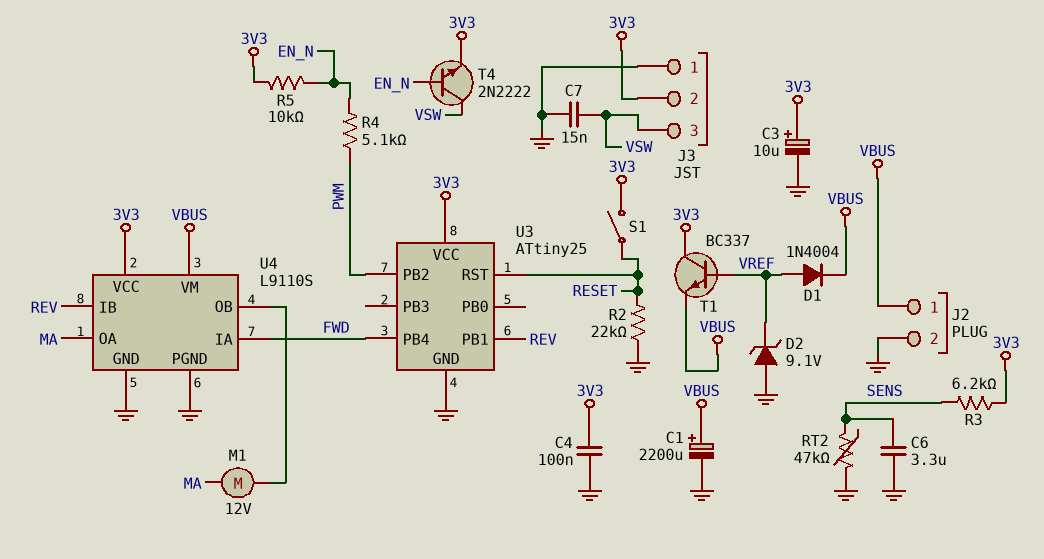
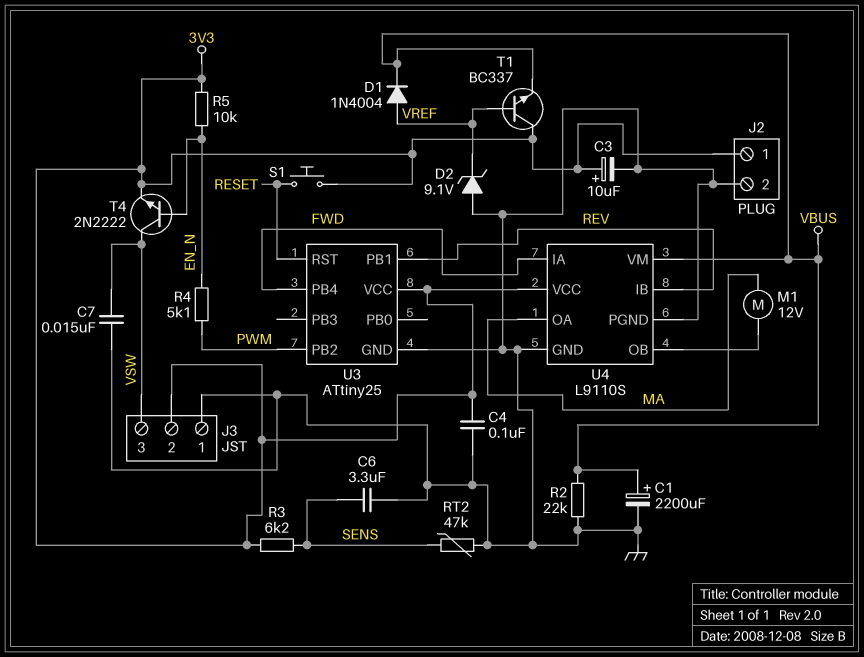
J2 pin 1: VBUS -> 3V3
R2: 22k (GND, RESET) -> 22k (GND, VBUS)
S1: switch (3V3, RESET) -> button (3V3, RESET)

